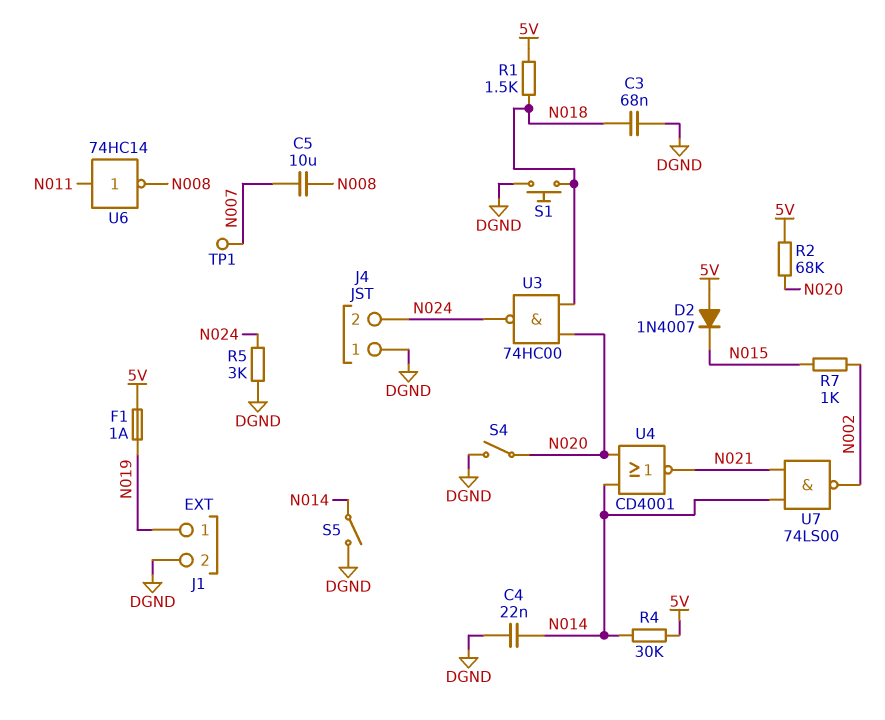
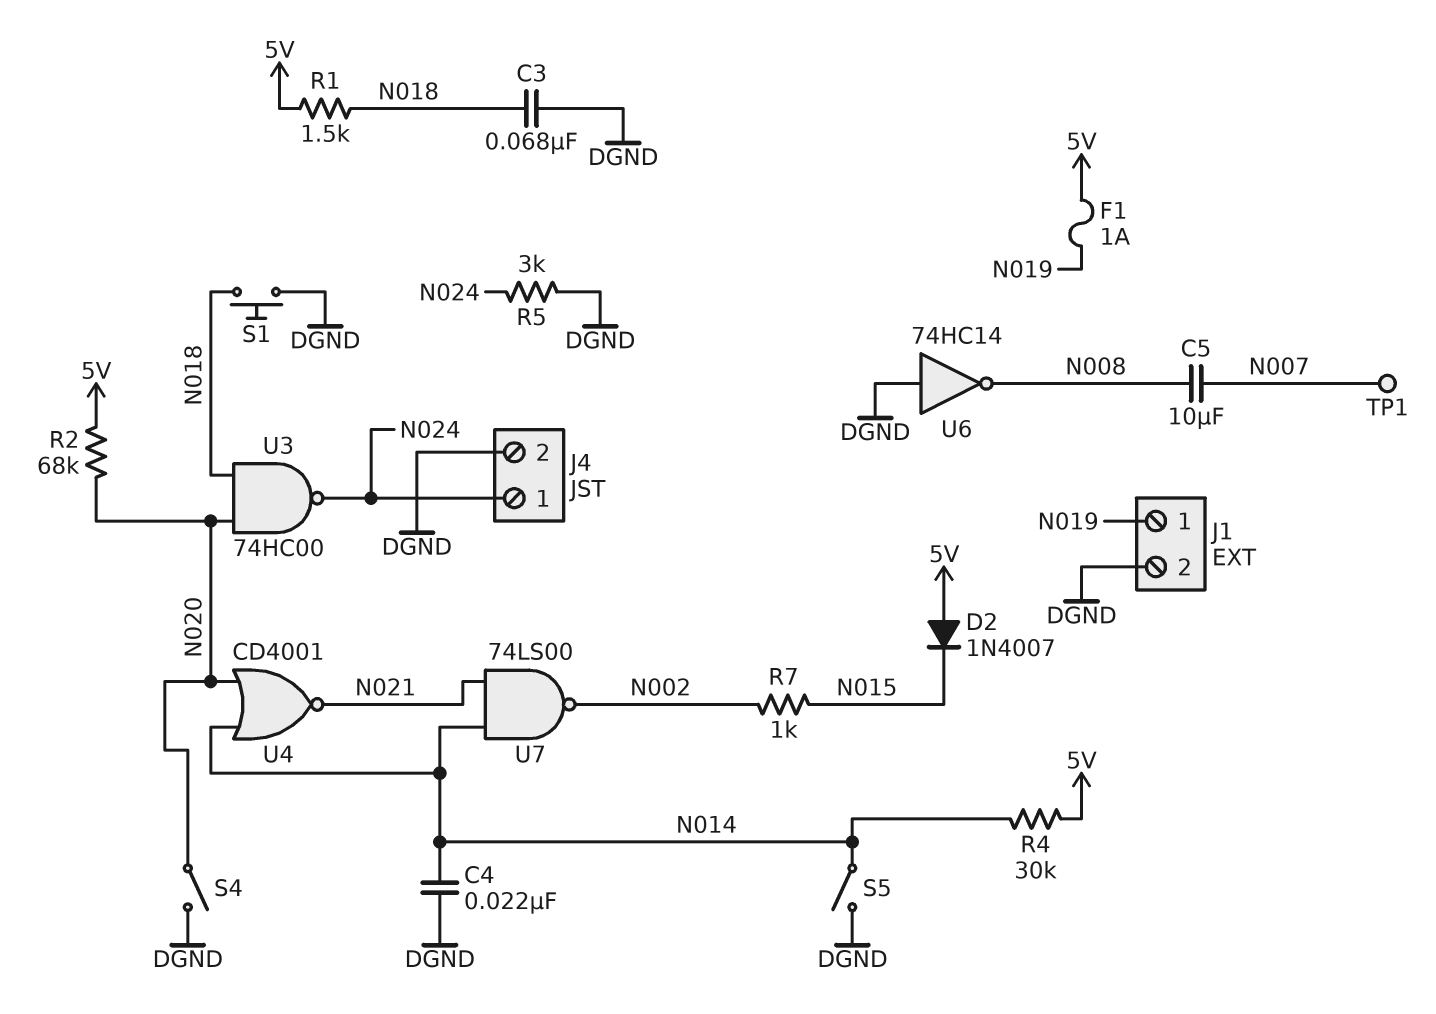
J4 pin 1: DGND -> N024
J4 pin 2: N024 -> DGND
U6: NOT 74HC14 (in N011, out N008) -> NOT 74HC14 (in DGND, out N008)

